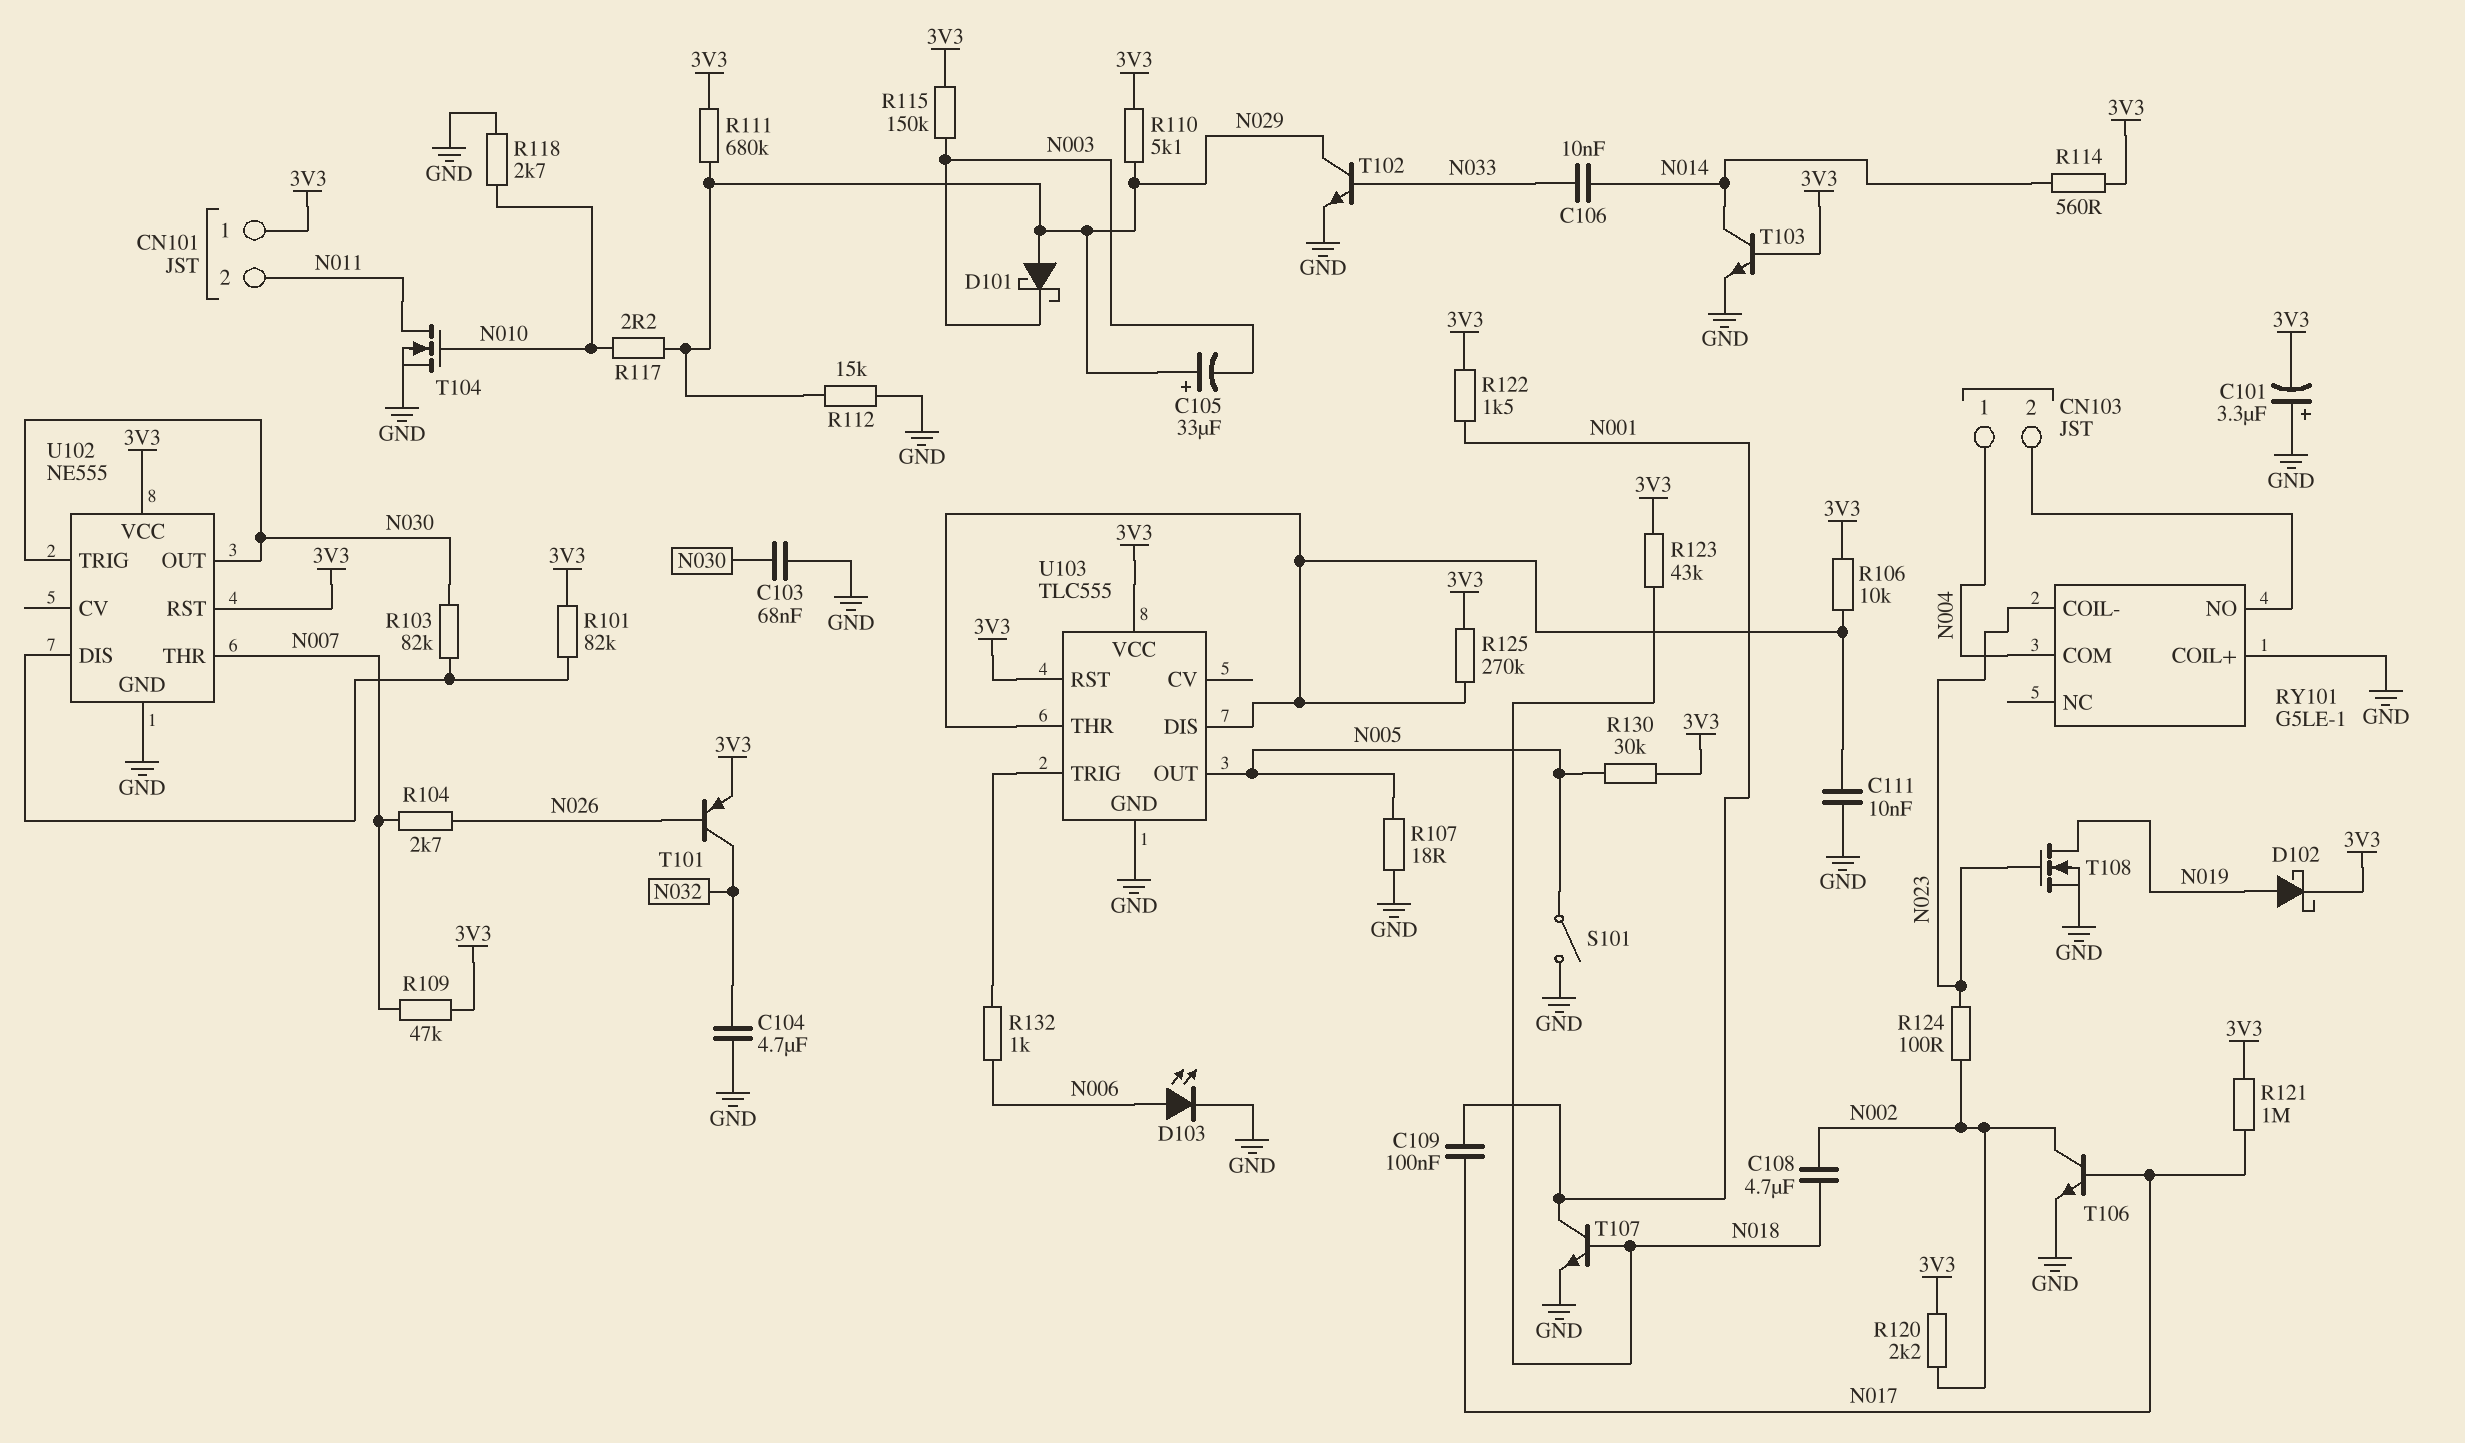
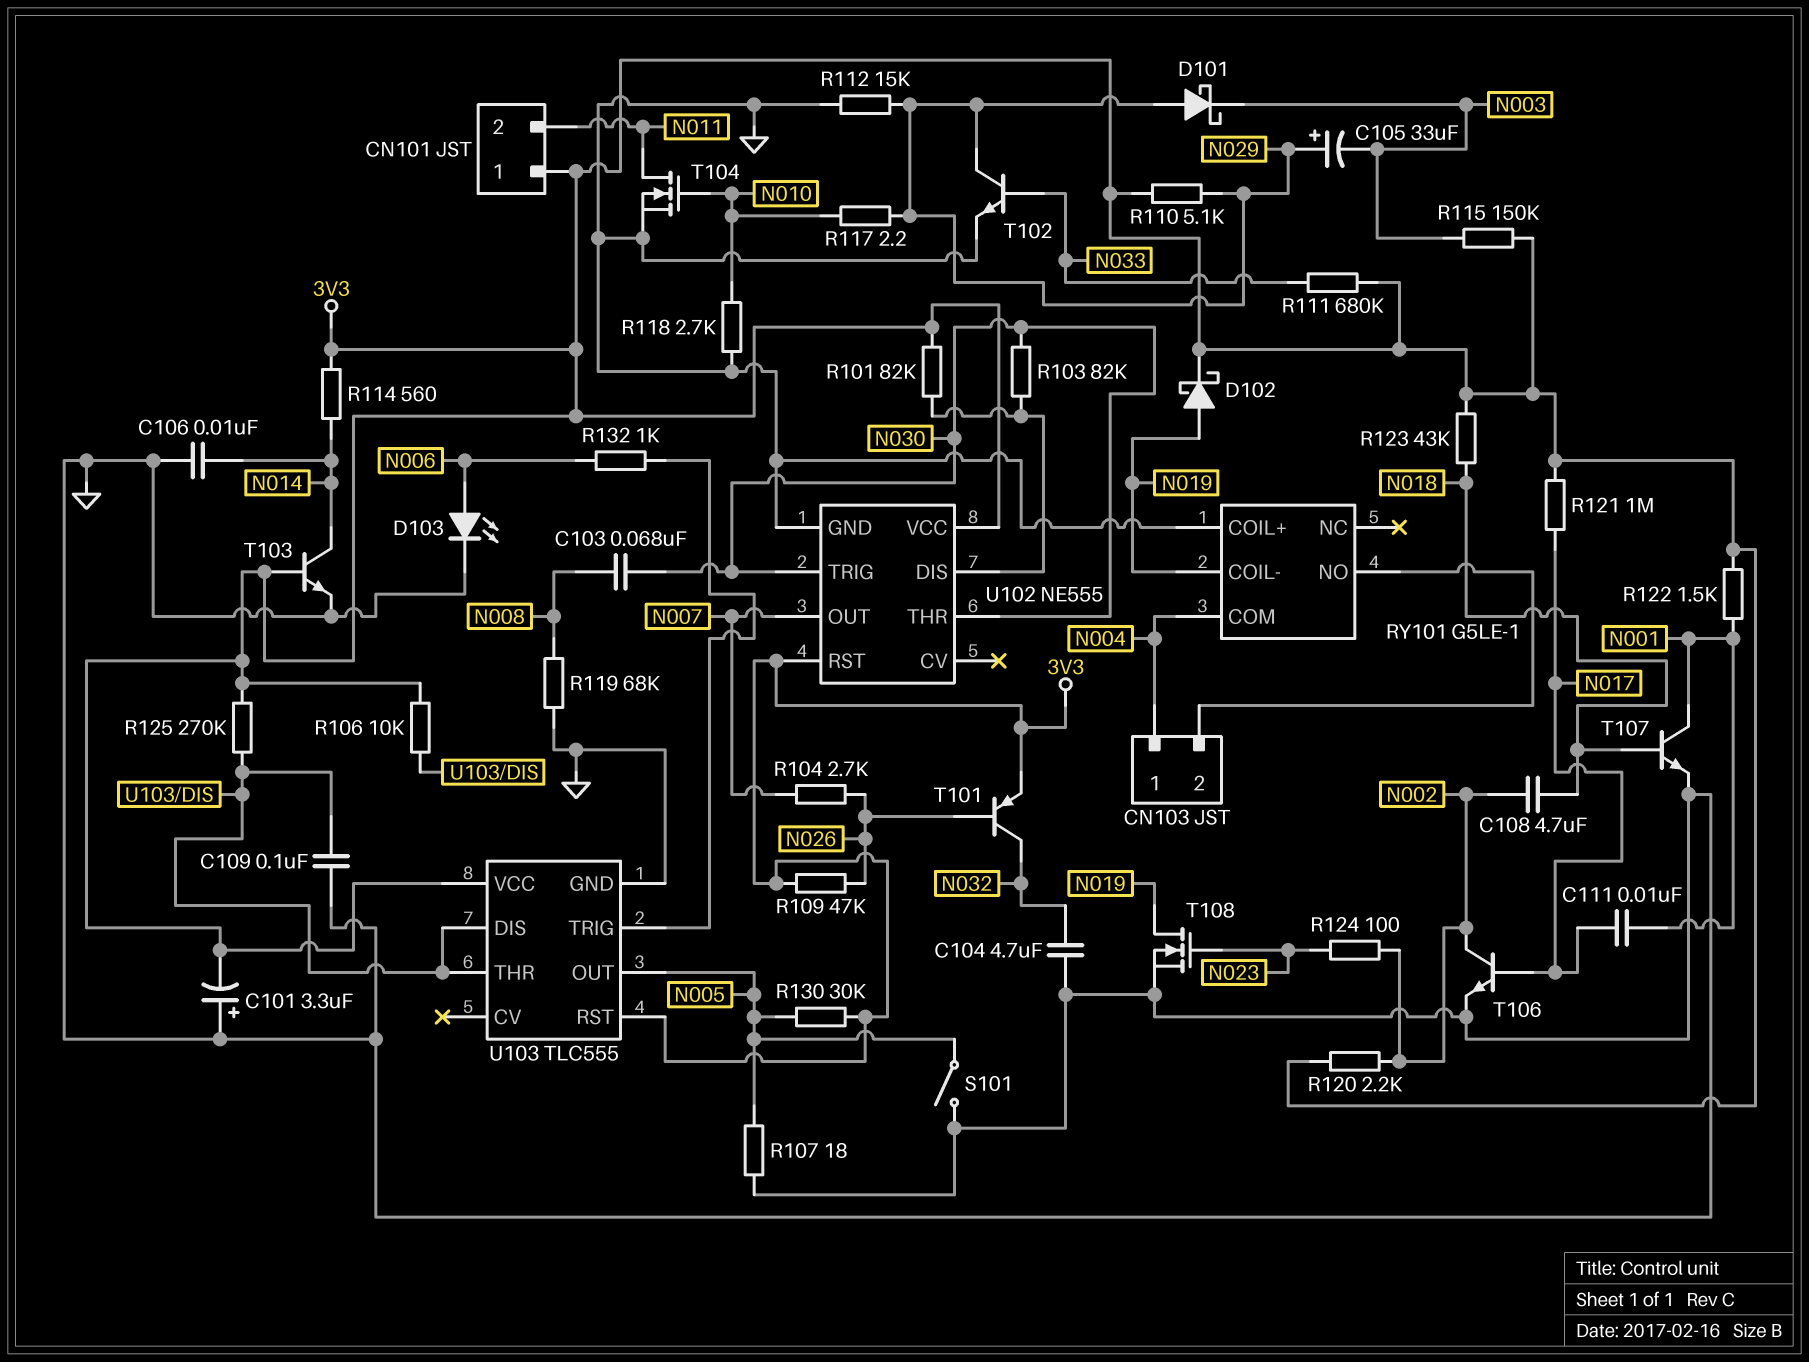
C103: 68nF (GND, N030) -> 68nF (N008, N030)
C106: 10nF (N014, N033) -> 10nF (GND, N014)
C109: 100nF (N001, N017) -> 100nF (GND, U103/DIS)
C111: 10nF (GND, U103/DIS) -> 10nF (N001, N017)
R109: 47k (3V3, N007) -> 47k (3V3, N026)
R111: 680k (3V3, N029) -> 680k (3V3, N033)
R119: none -> 68k (GND, N008)
RY101 pin COIL-: N023 -> N019
U102 pin OUT: N030 -> N007
U102 pin THR: N007 -> N030

